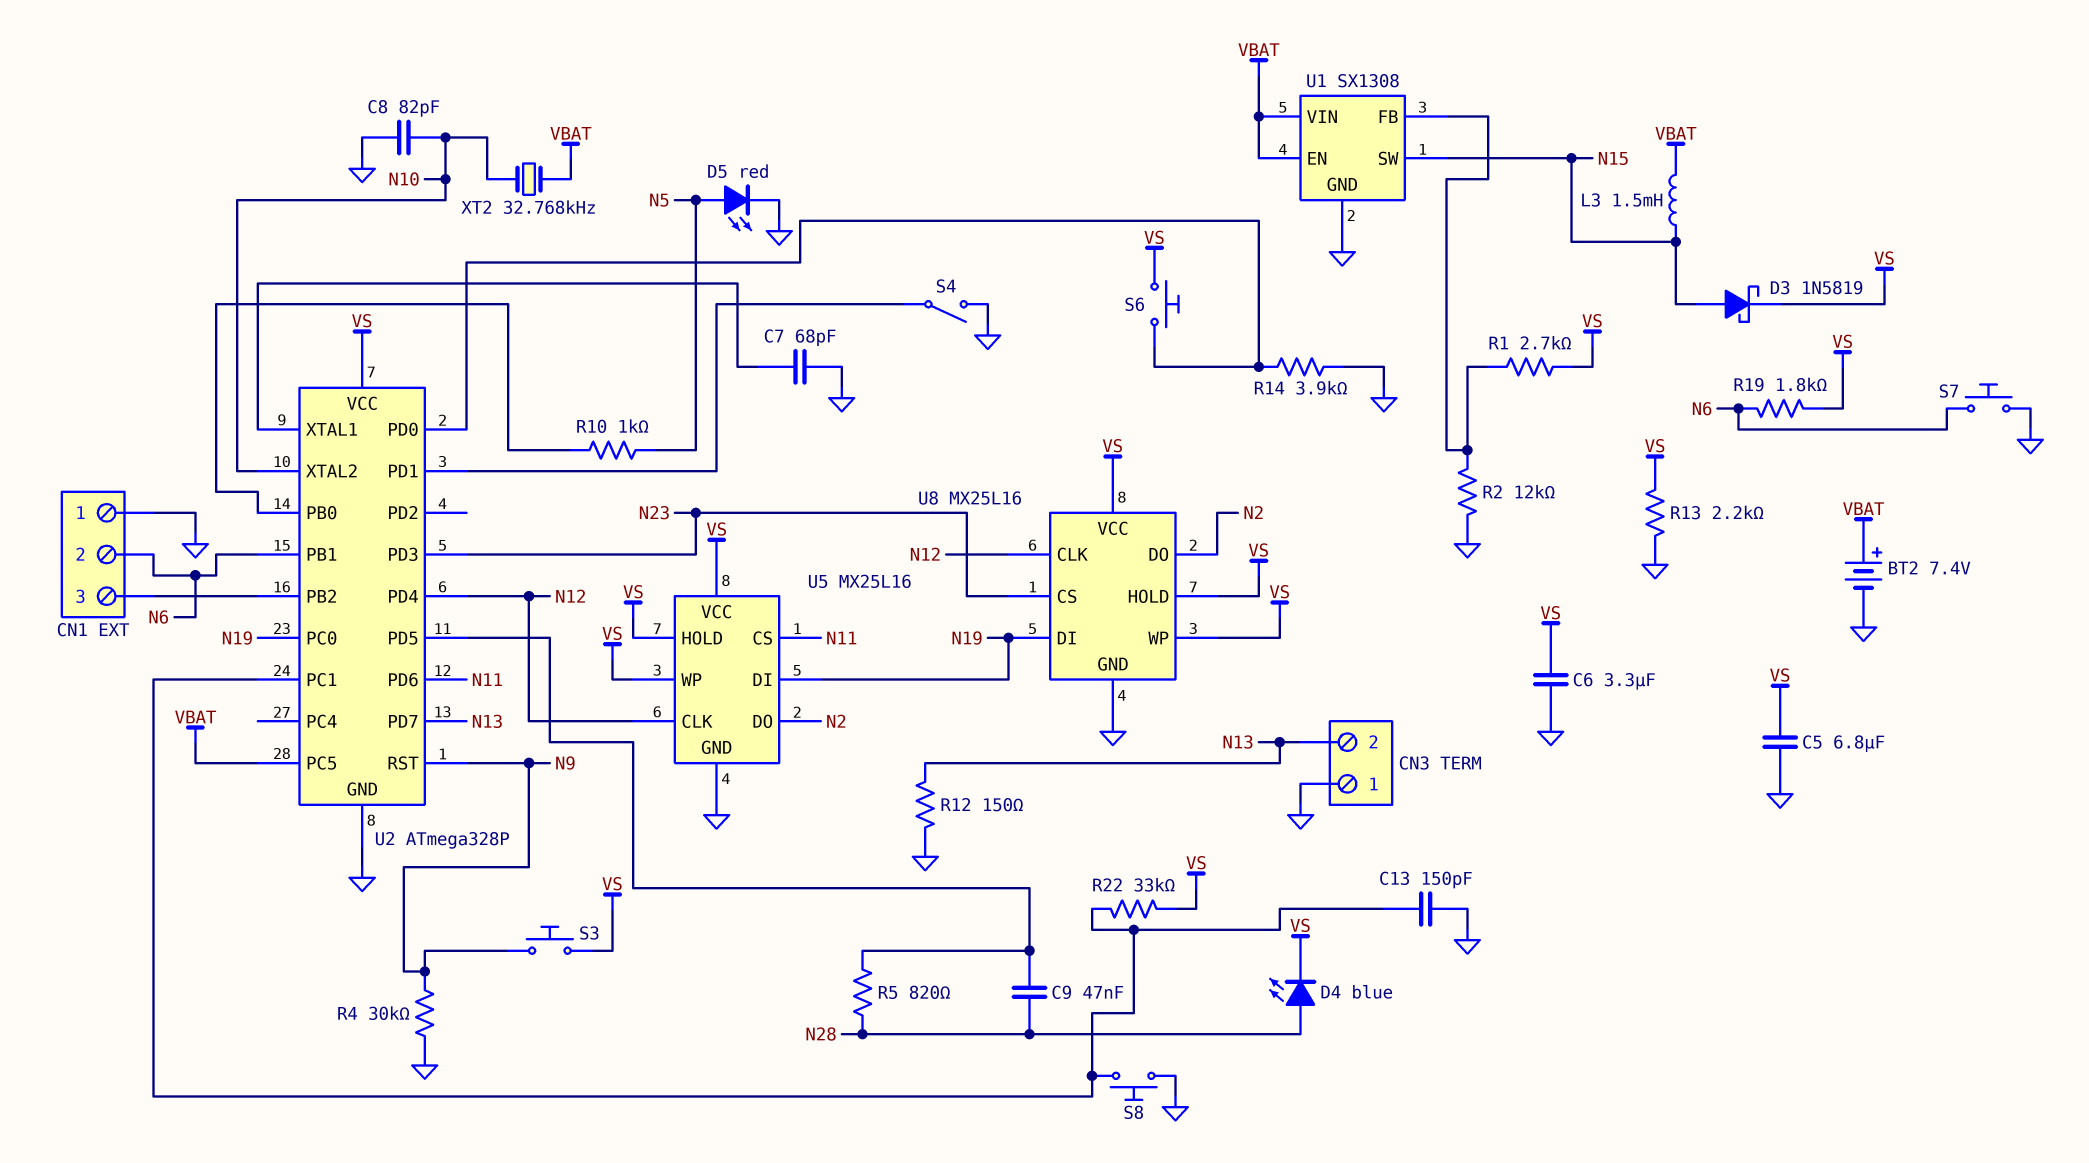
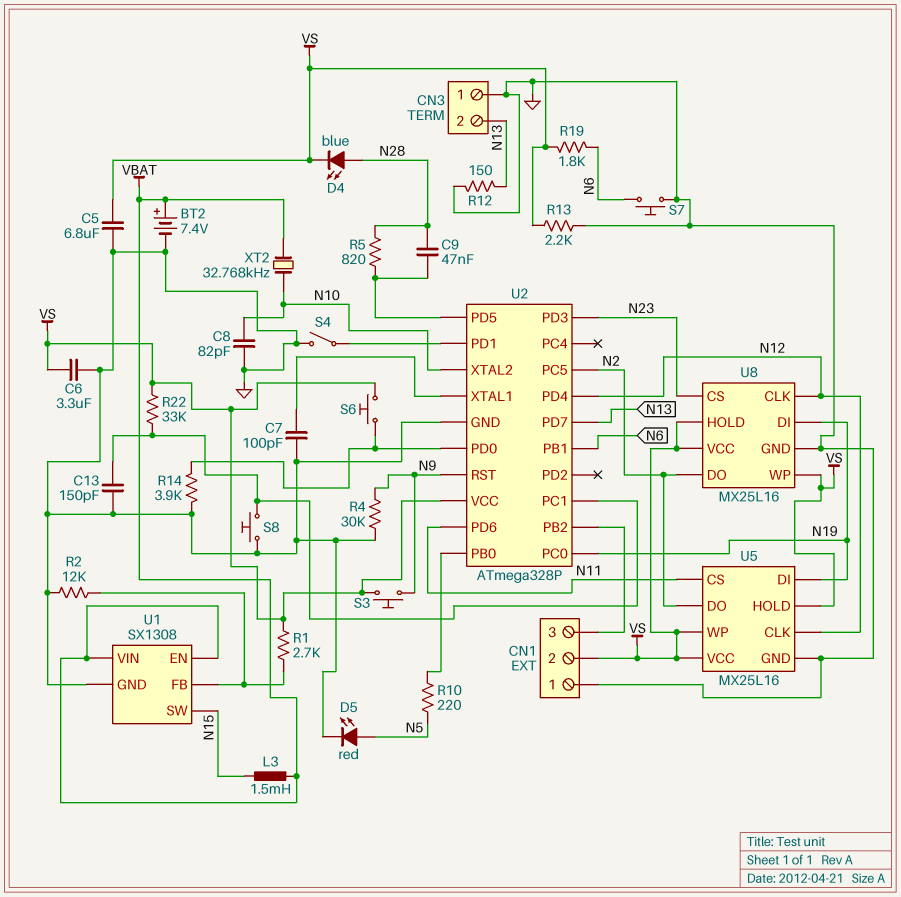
C7: 68pF (GND, U2/XTAL1) -> 100pF (GND, U2/XTAL1)
CN1 pin 2: N6 -> VS
D3: schottky 1N5819 (A N15, K VS) -> none
R10: 1k (N5, U2/PB0) -> 220 (N5, U2/PB0)
U2 pin PC5: VBAT -> N2

